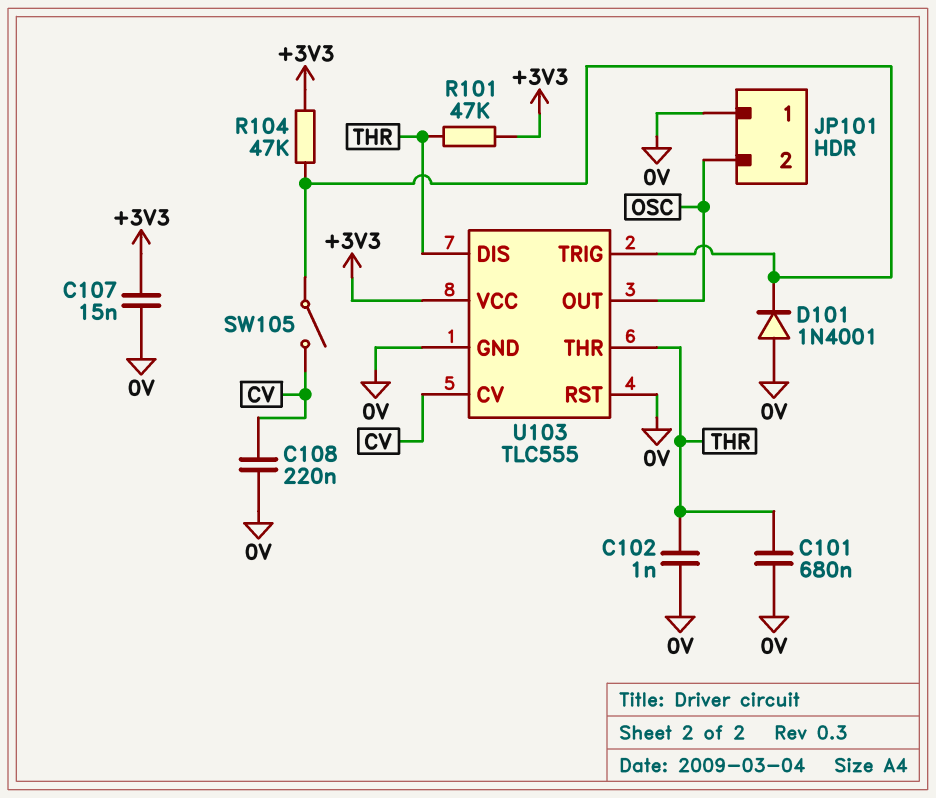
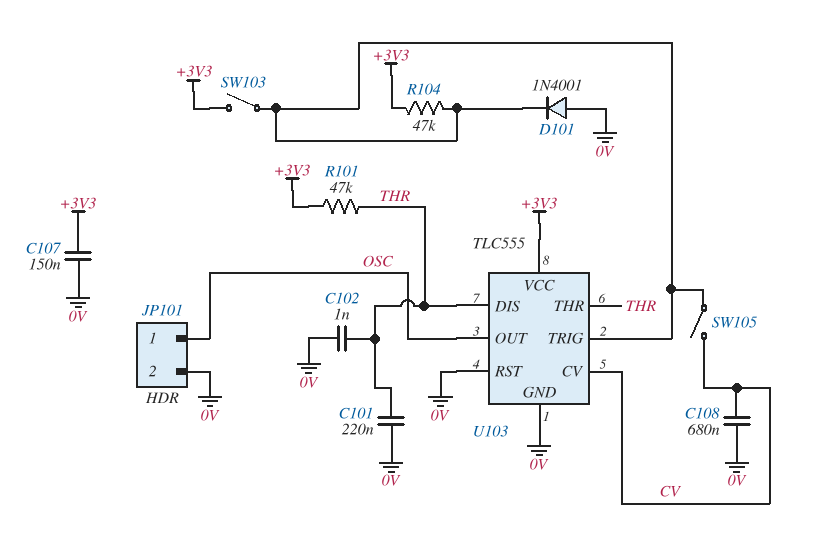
C101: 680nF (0V, THR) -> 220nF (0V, THR)
C107: 15nF (+3V3, 0V) -> 150nF (+3V3, 0V)
C108: 220nF (0V, CV) -> 680nF (0V, CV)
JP101 pin 1: 0V -> OSC
JP101 pin 2: OSC -> 0V
SW103: none -> switch (+3V3, U103/TRIG)

